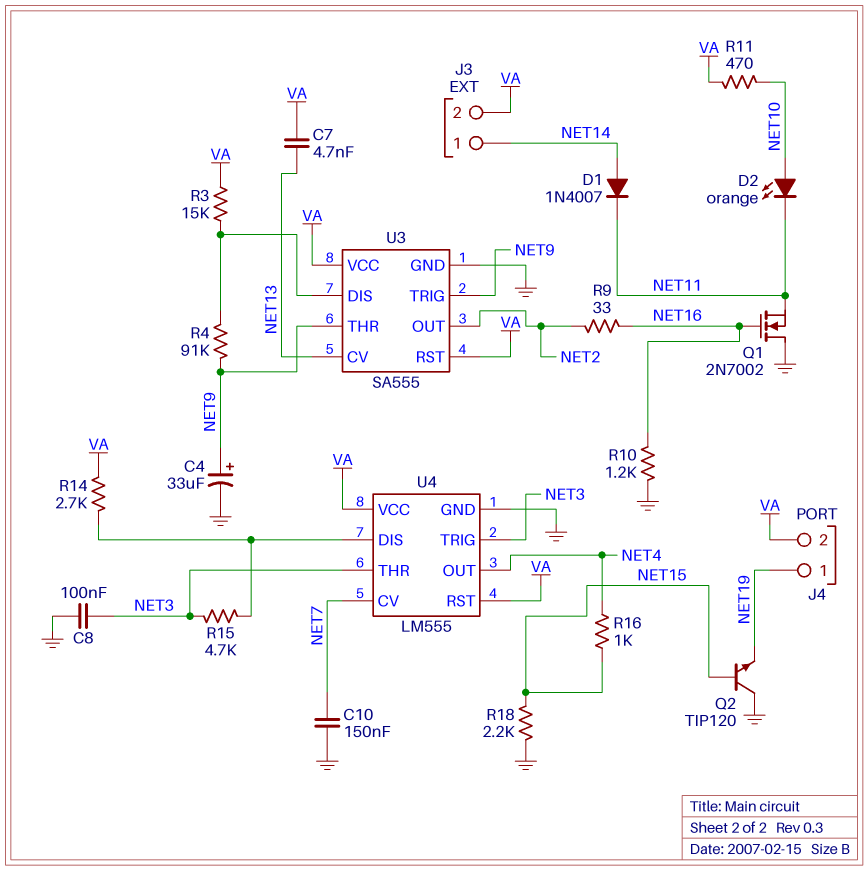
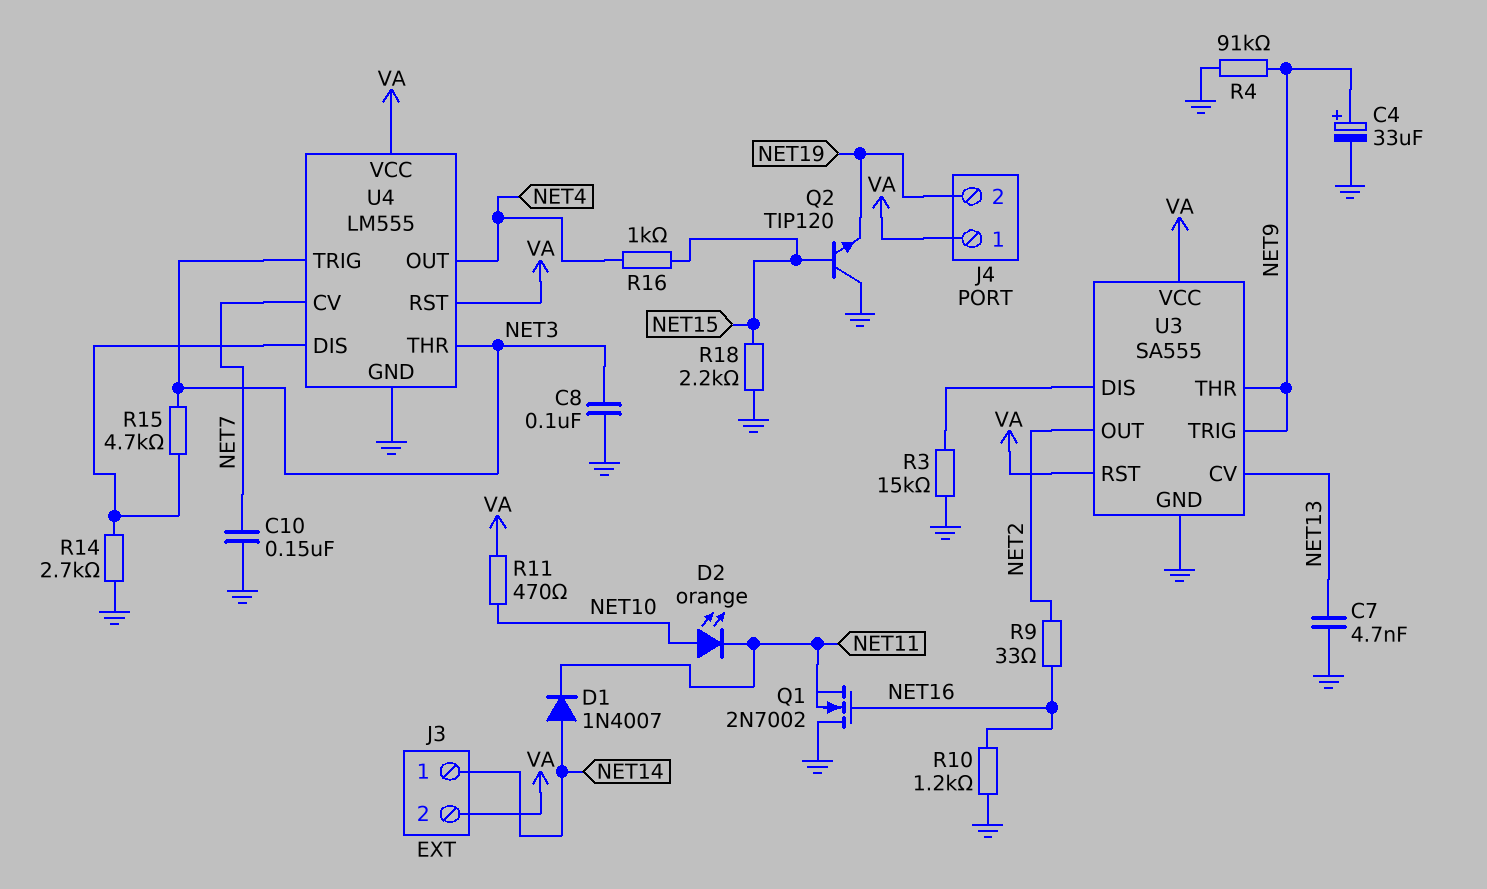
C7: 4.7nF (NET13, VA) -> 4.7nF (GND, NET13)
J4 pin 1: NET19 -> VA
J4 pin 2: VA -> NET19
R3: 15k (U3/DIS, VA) -> 15k (GND, U3/DIS)
R4: 91k (NET9, U3/DIS) -> 91k (GND, NET9)
R14: 2.7k (U4/DIS, VA) -> 2.7k (GND, U4/DIS)

